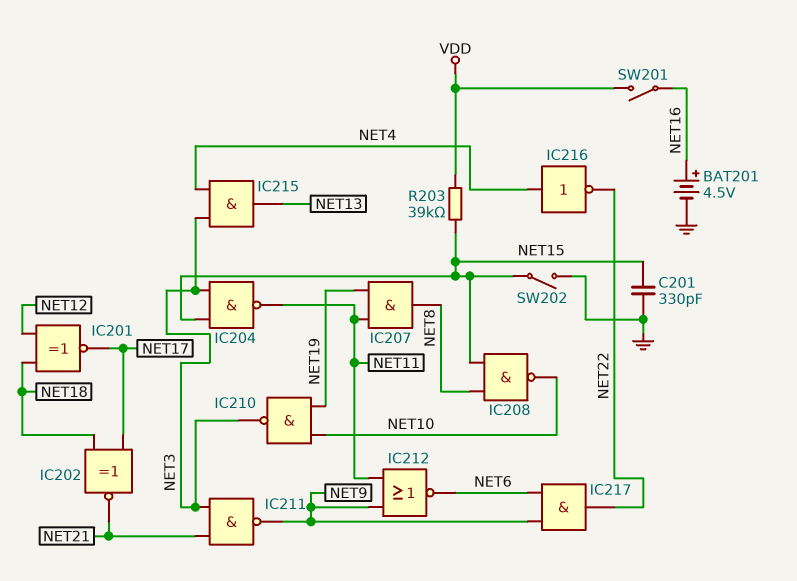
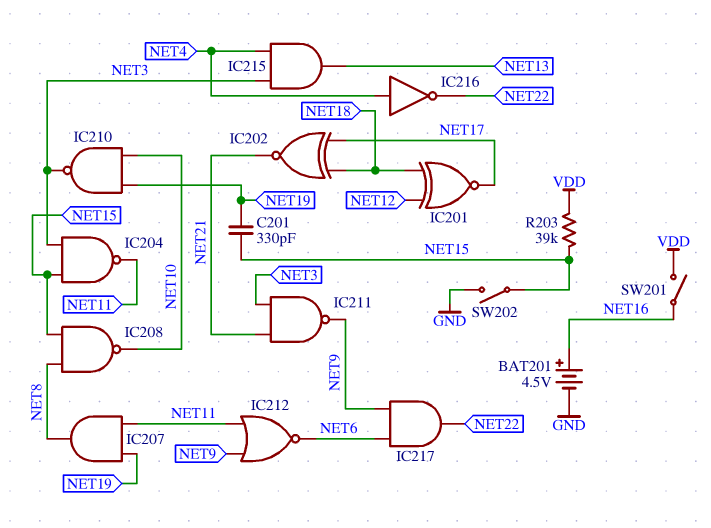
C201: 330pF (GND, NET15) -> 330pF (NET15, NET19)

